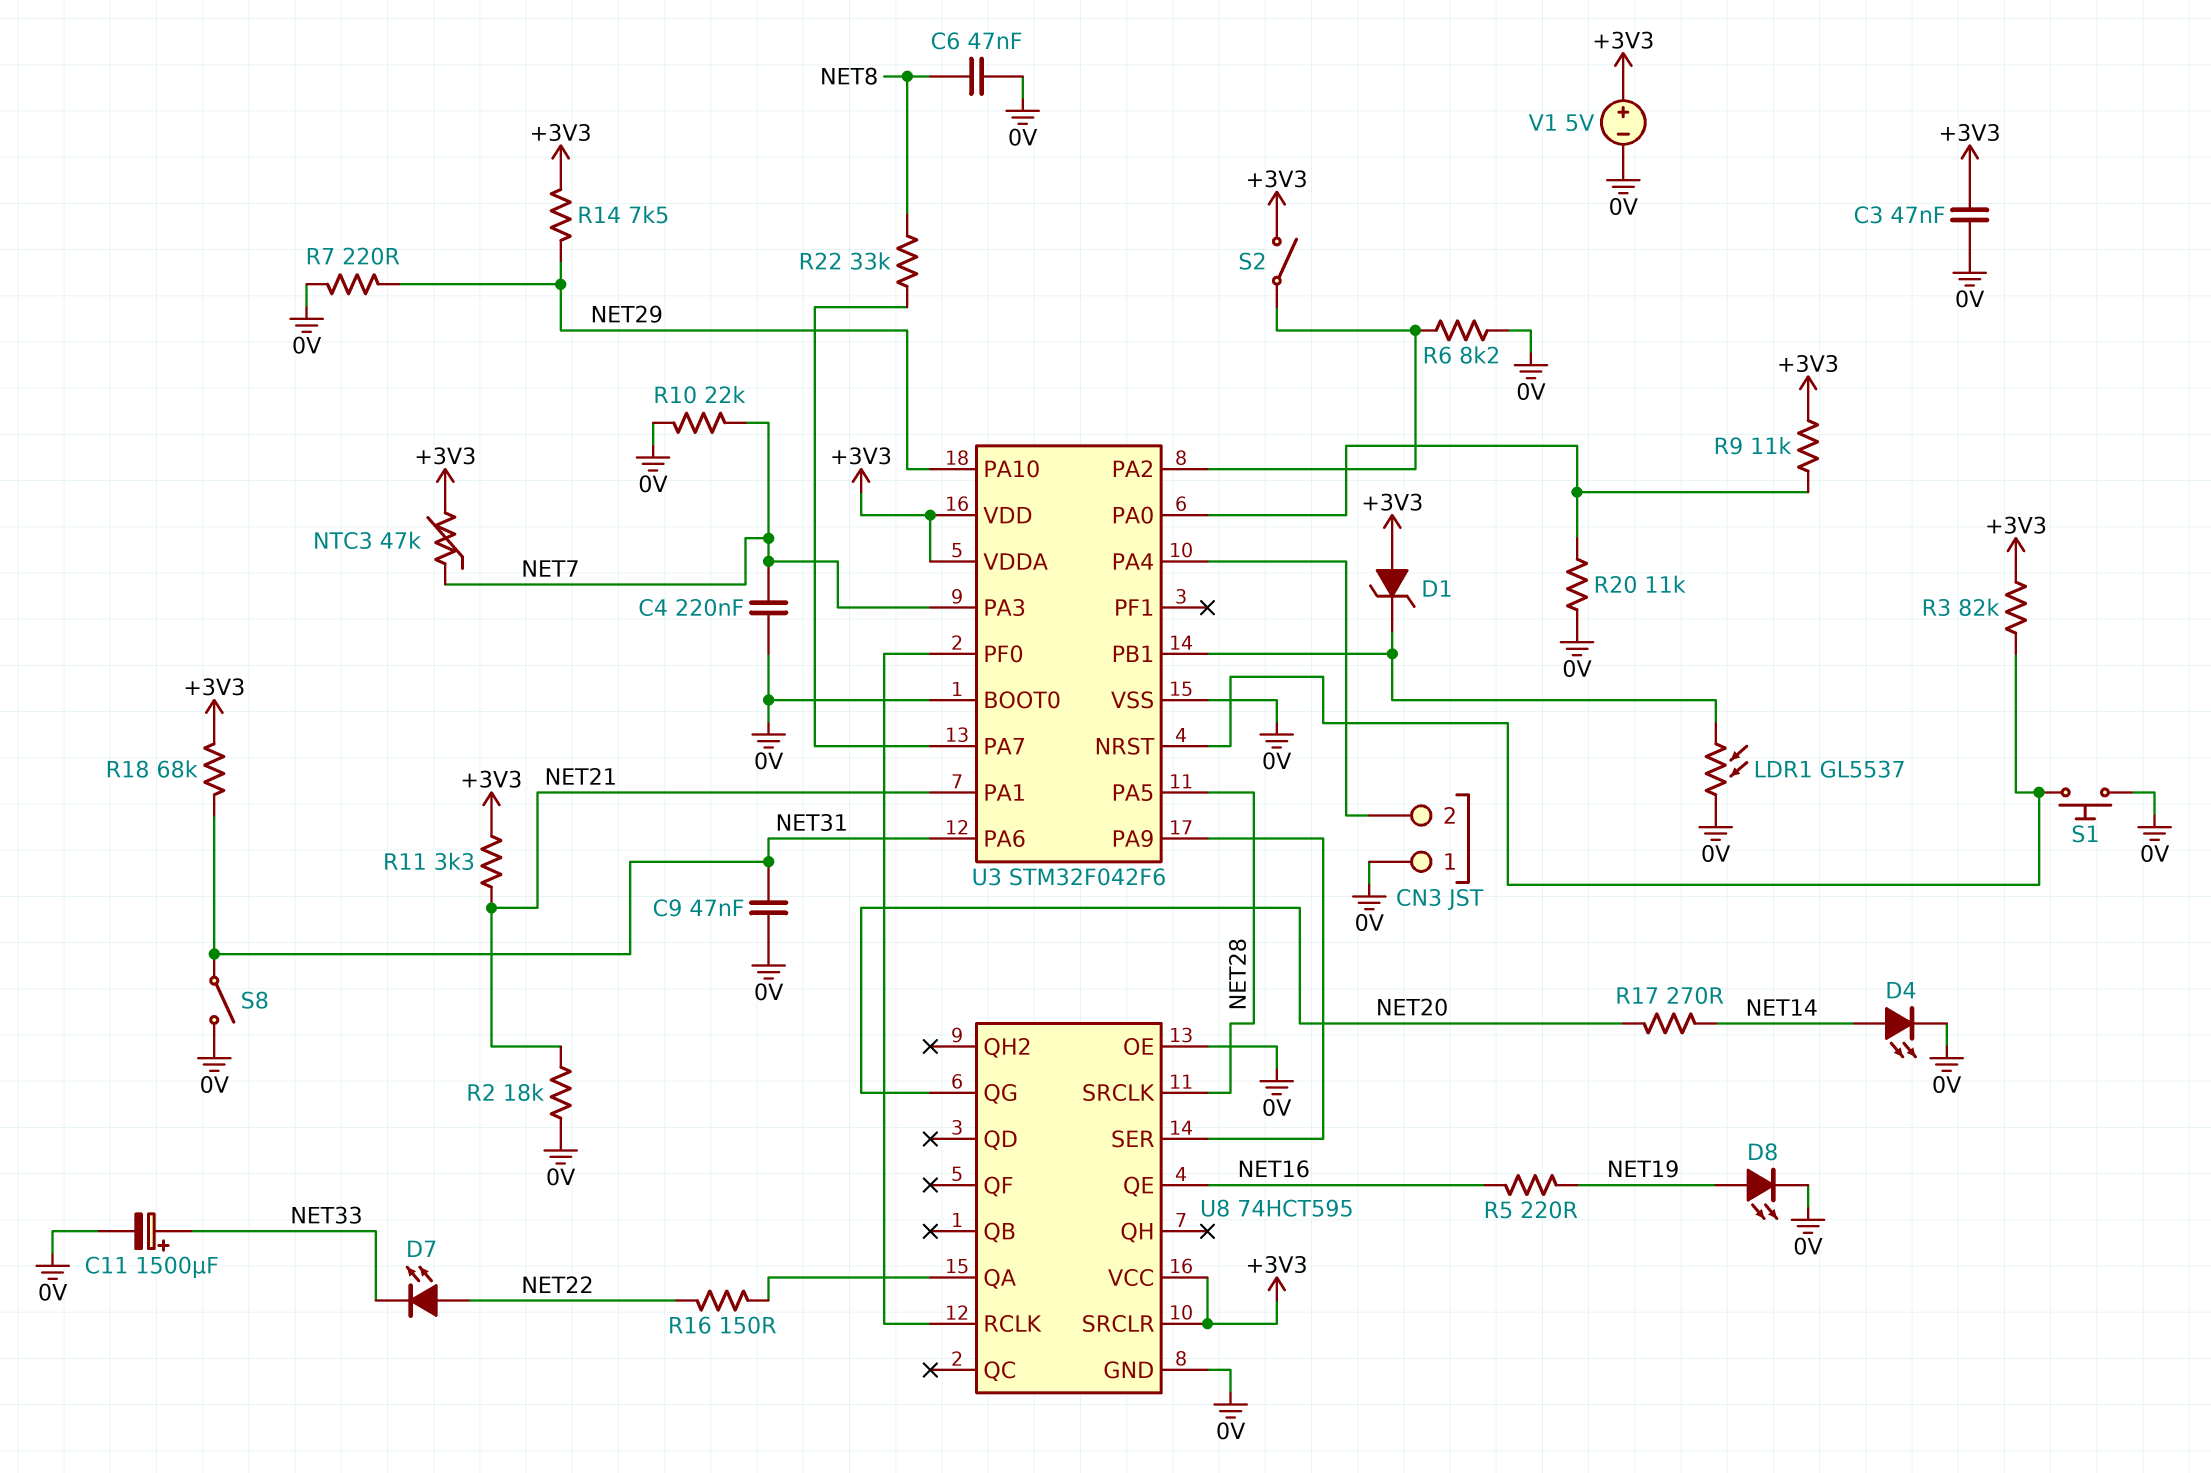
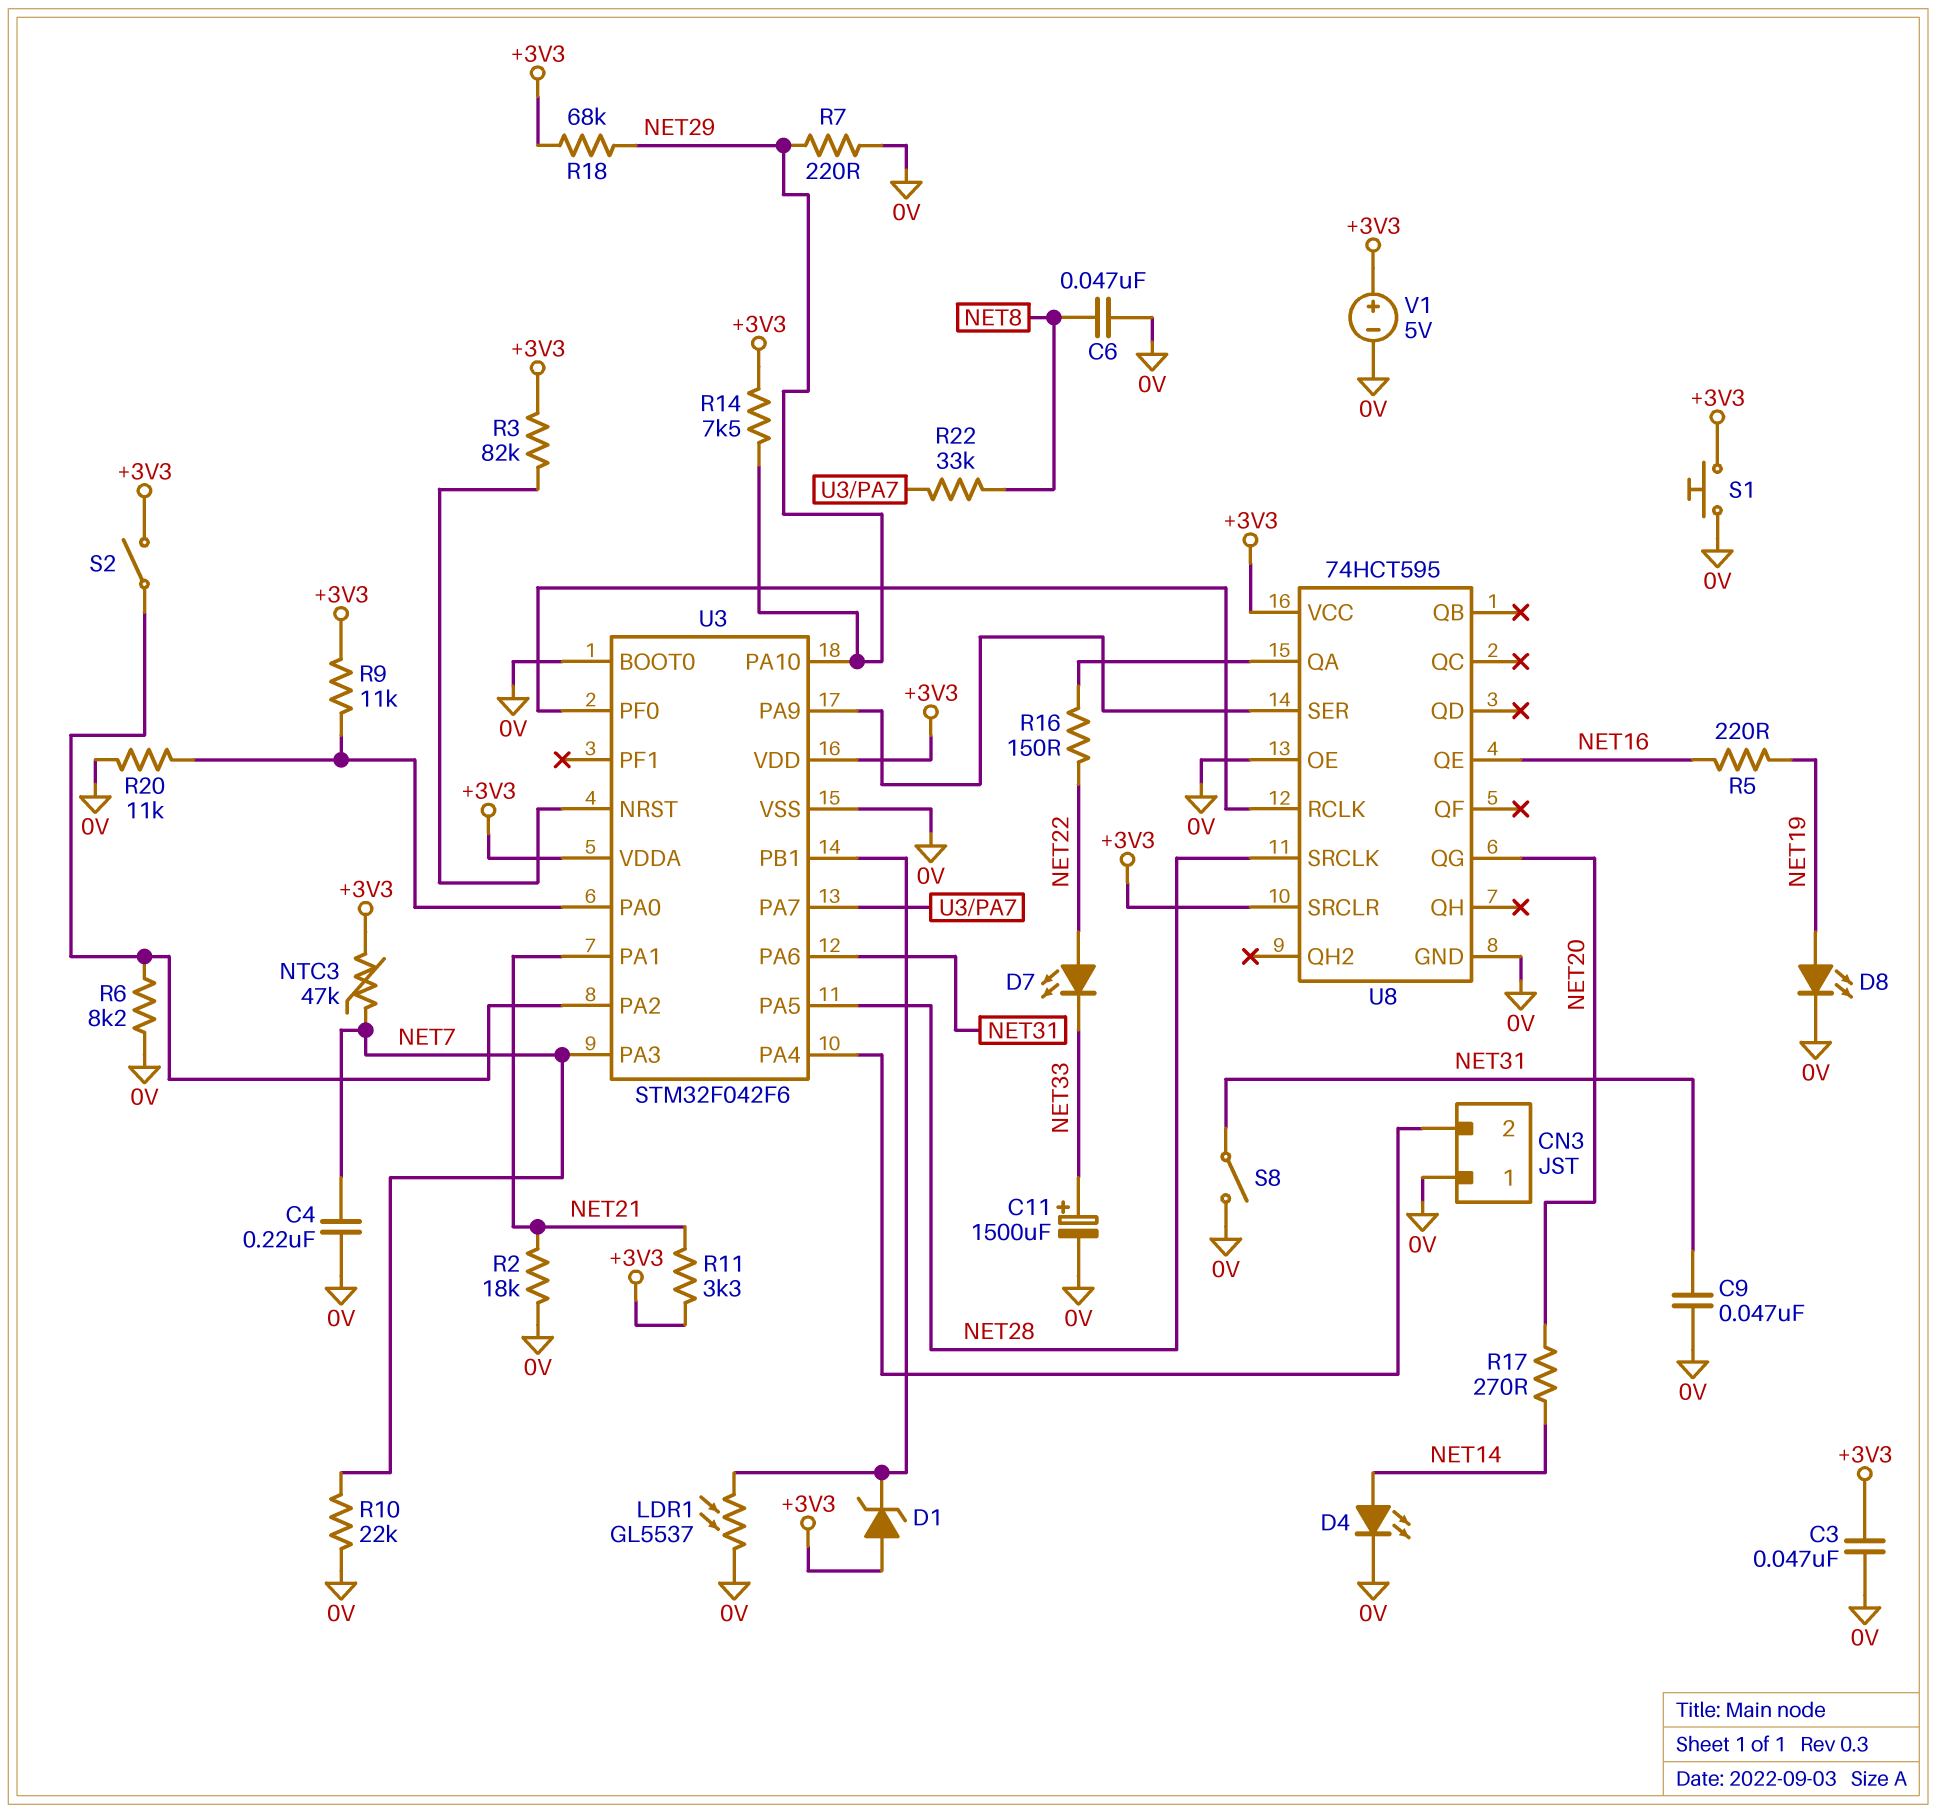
R18: 68k (+3V3, NET31) -> 68k (+3V3, NET29)
S1: button (0V, U3/NRST) -> button (+3V3, 0V)

